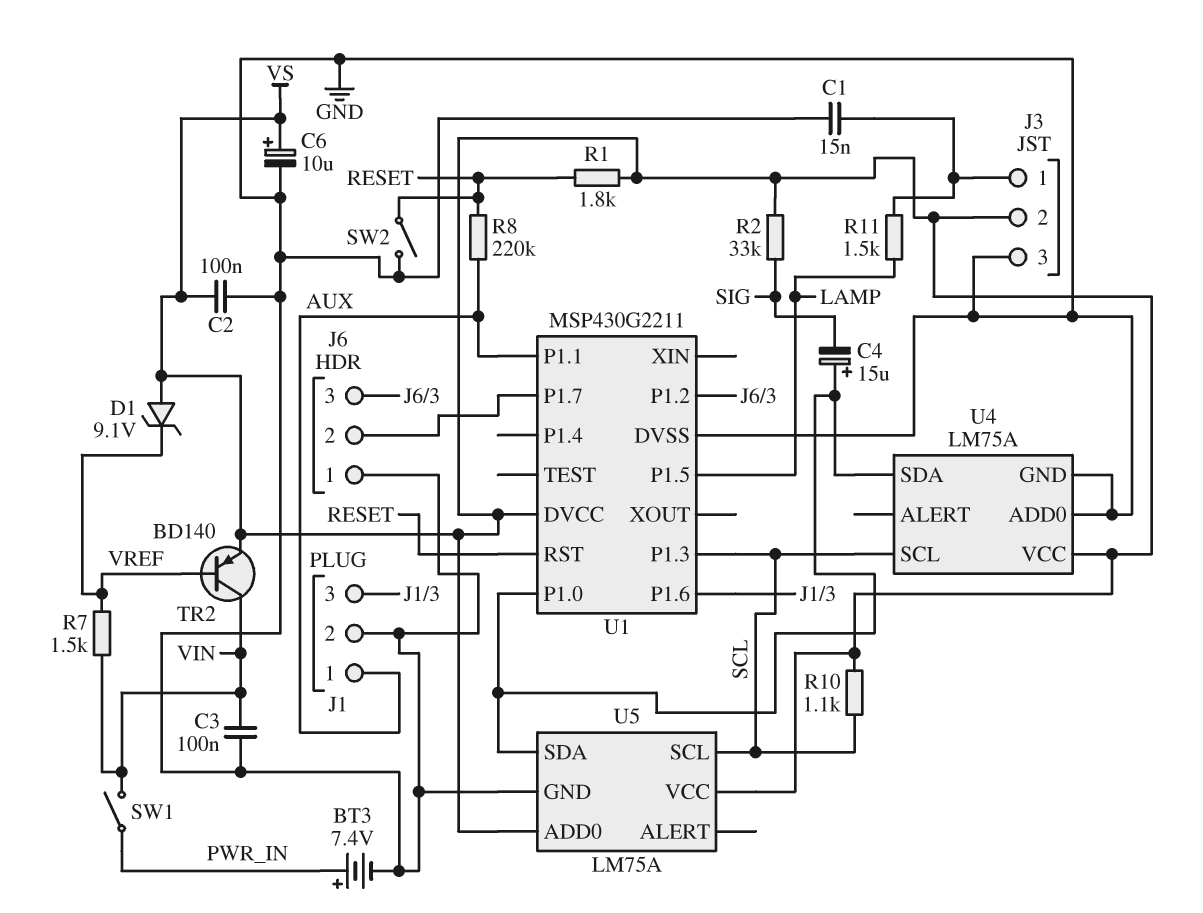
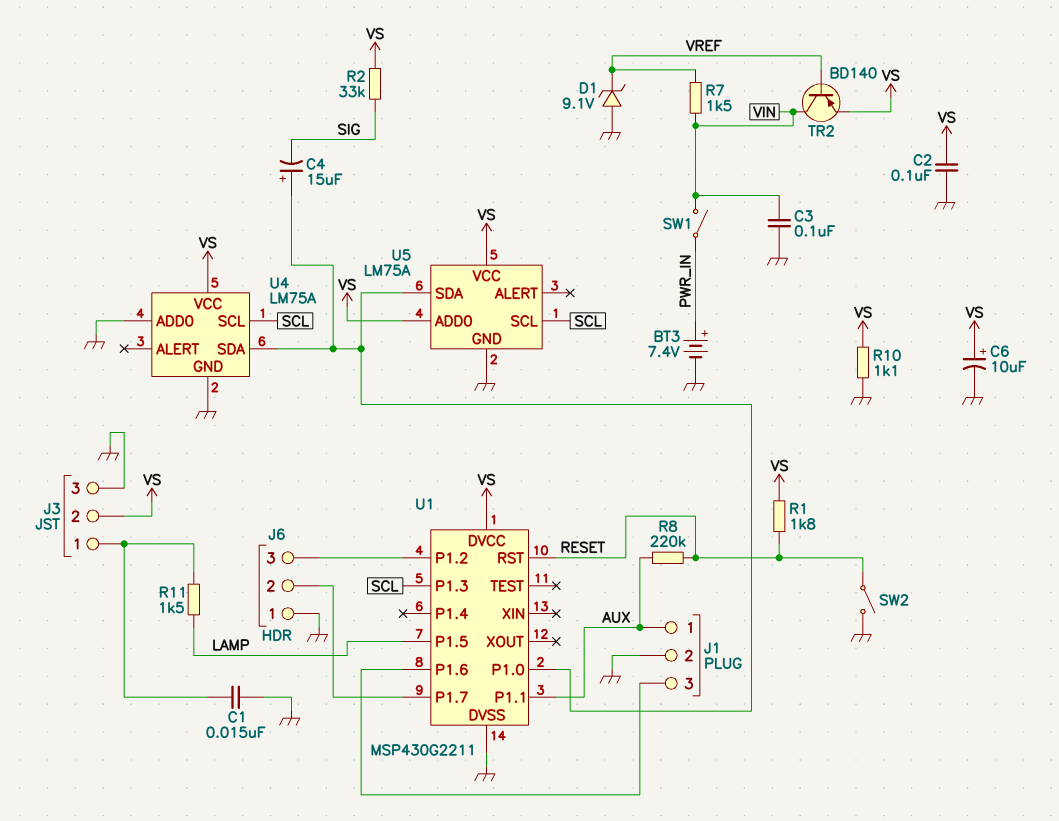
D1: zener 9.1V (A VS, K VREF) -> zener 9.1V (A GND, K VREF)
R10: 1.1k (SCL, VS) -> 1.1k (GND, VS)

